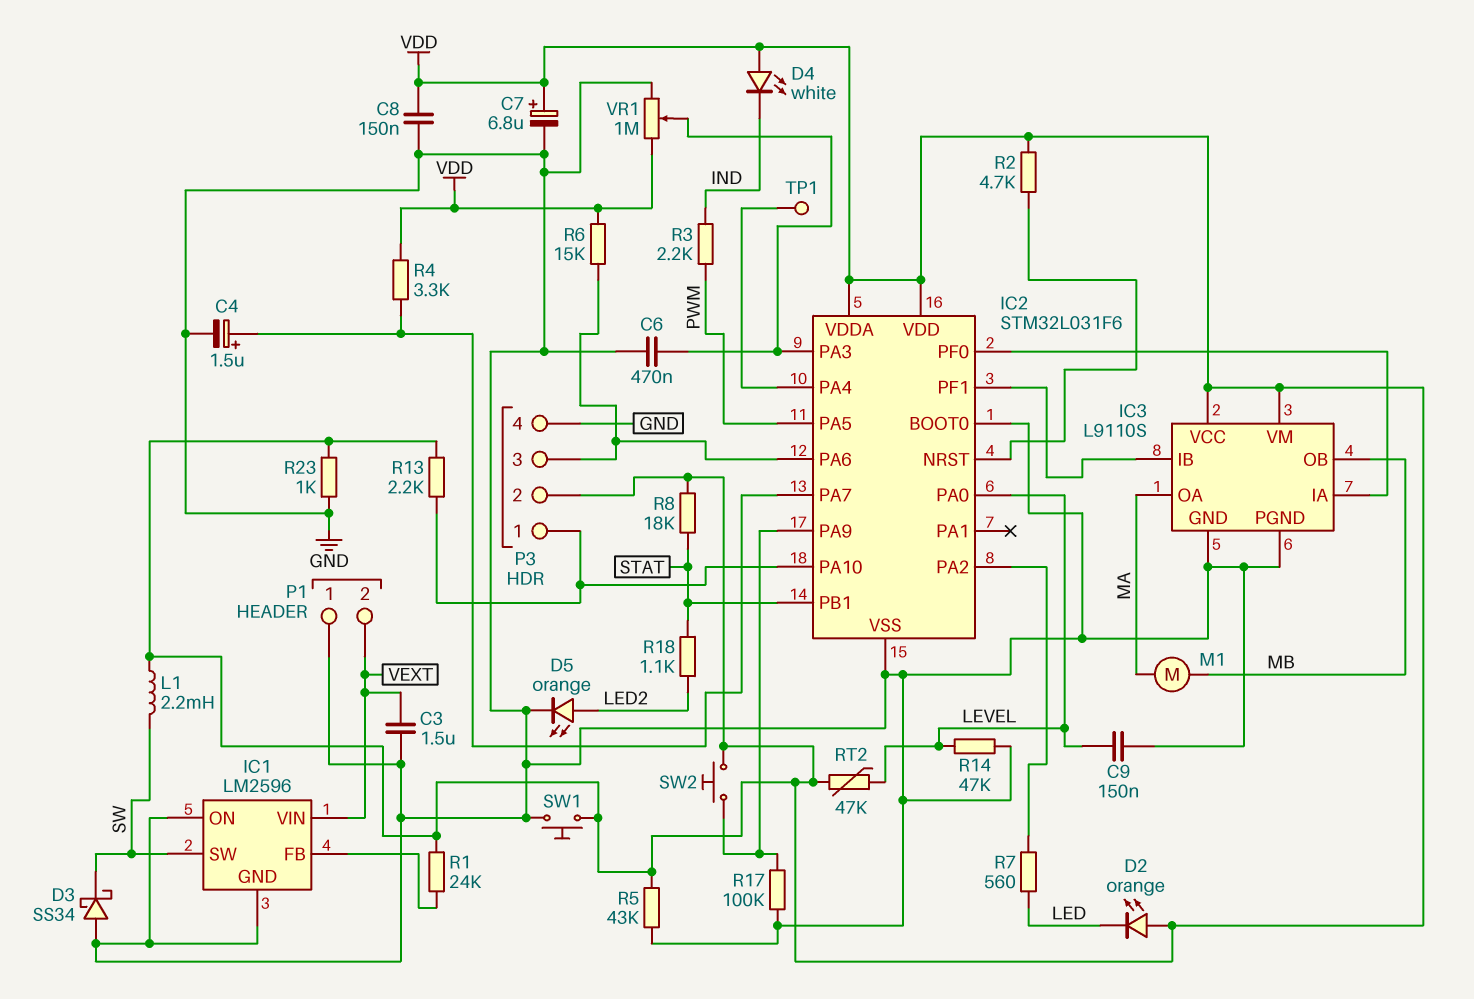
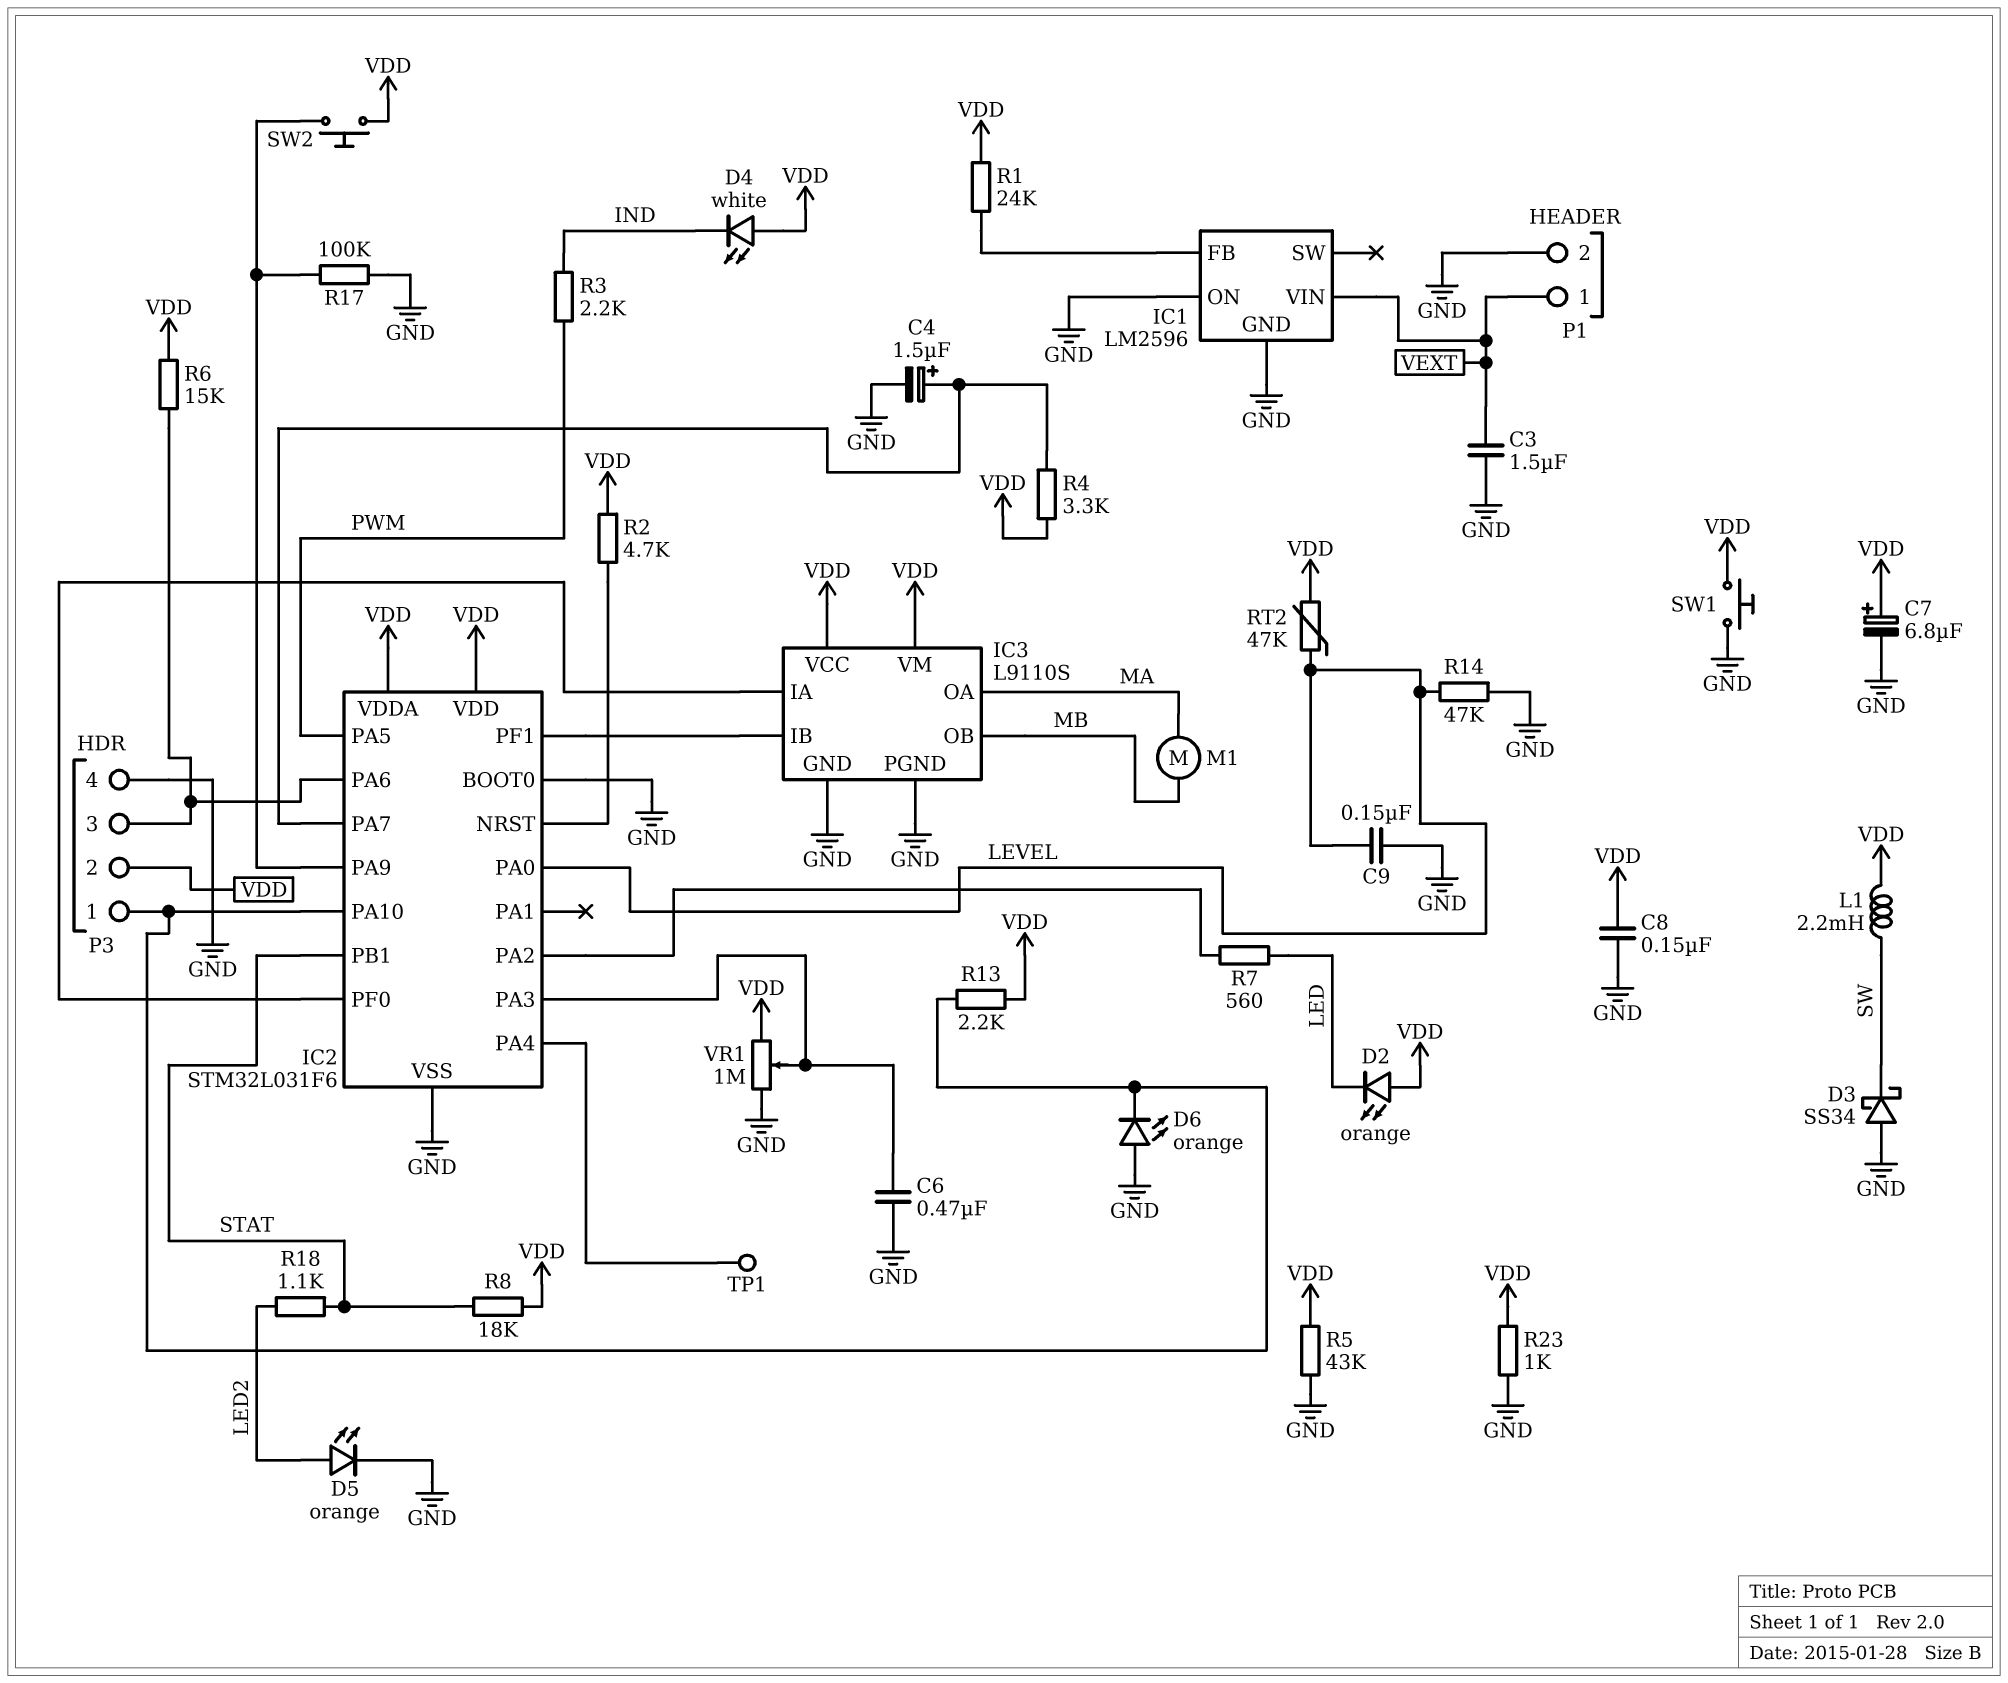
D6: none -> LED orange (A GND, K IC2/PA10)
IC1 pin SW: SW -> none
P1 pin 1: GND -> VEXT
P1 pin 2: VEXT -> GND

